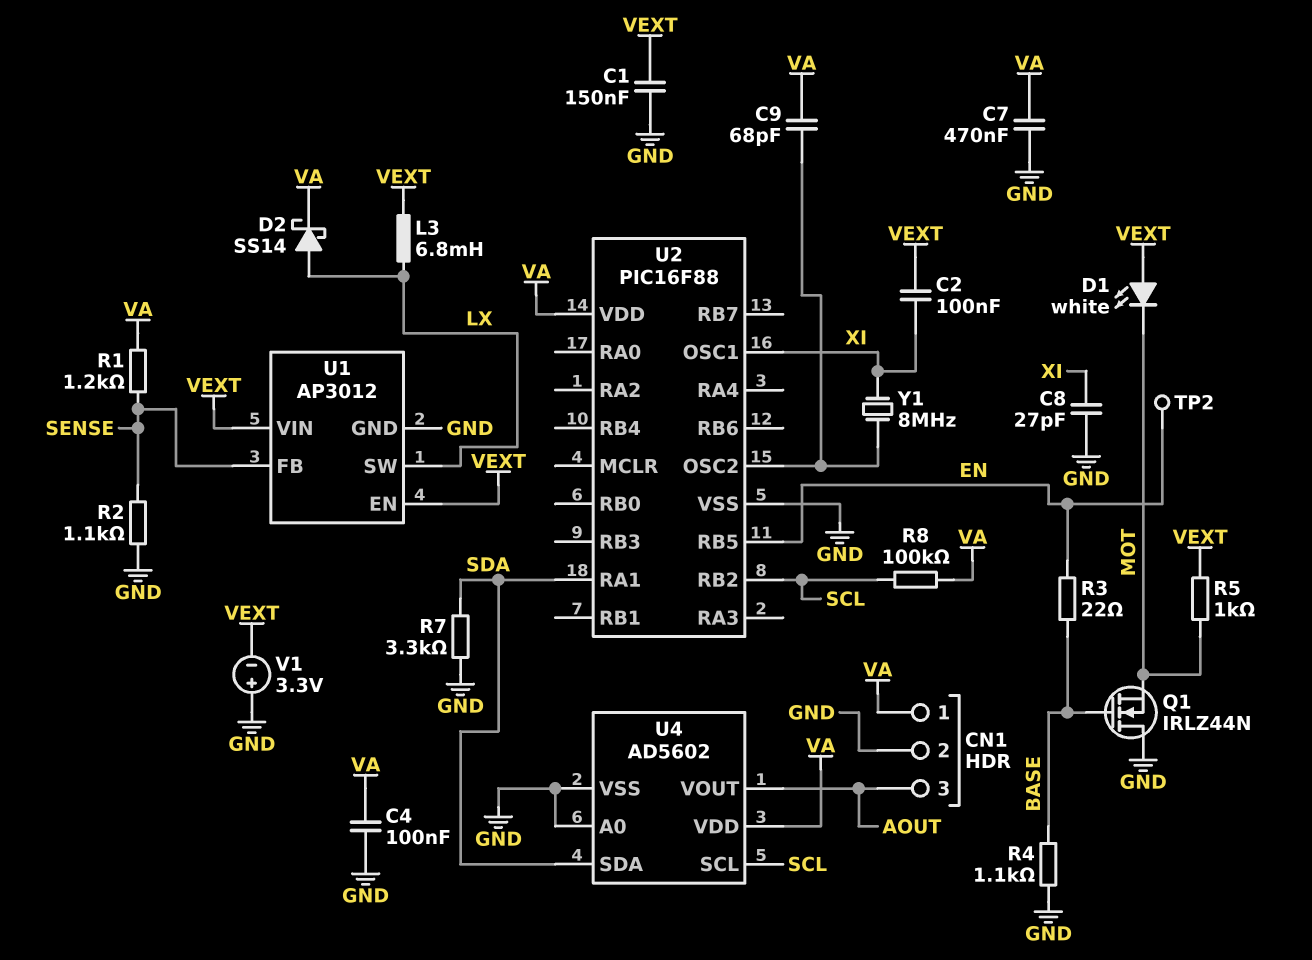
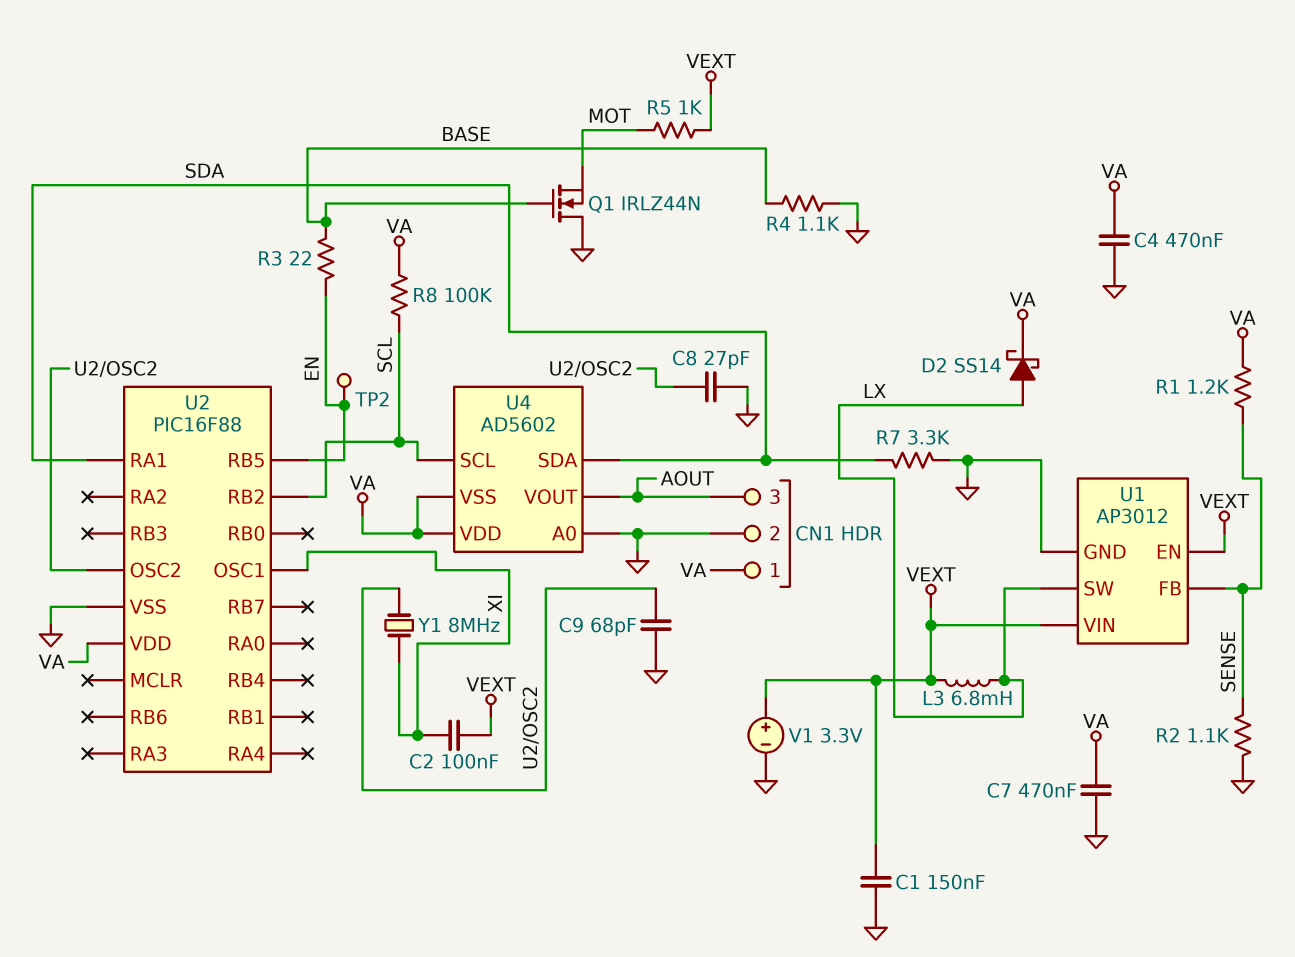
C4: 100nF (GND, VA) -> 470nF (GND, VA)
C8: 27pF (GND, XI) -> 27pF (GND, U2/OSC2)
C9: 68pF (U2/OSC2, VA) -> 68pF (GND, U2/OSC2)
D1: LED white (A VEXT, K MOT) -> none
U4 pin VSS: GND -> VA
V1: 3.3V (plus GND, minus VEXT) -> 3.3V (plus VEXT, minus GND)

